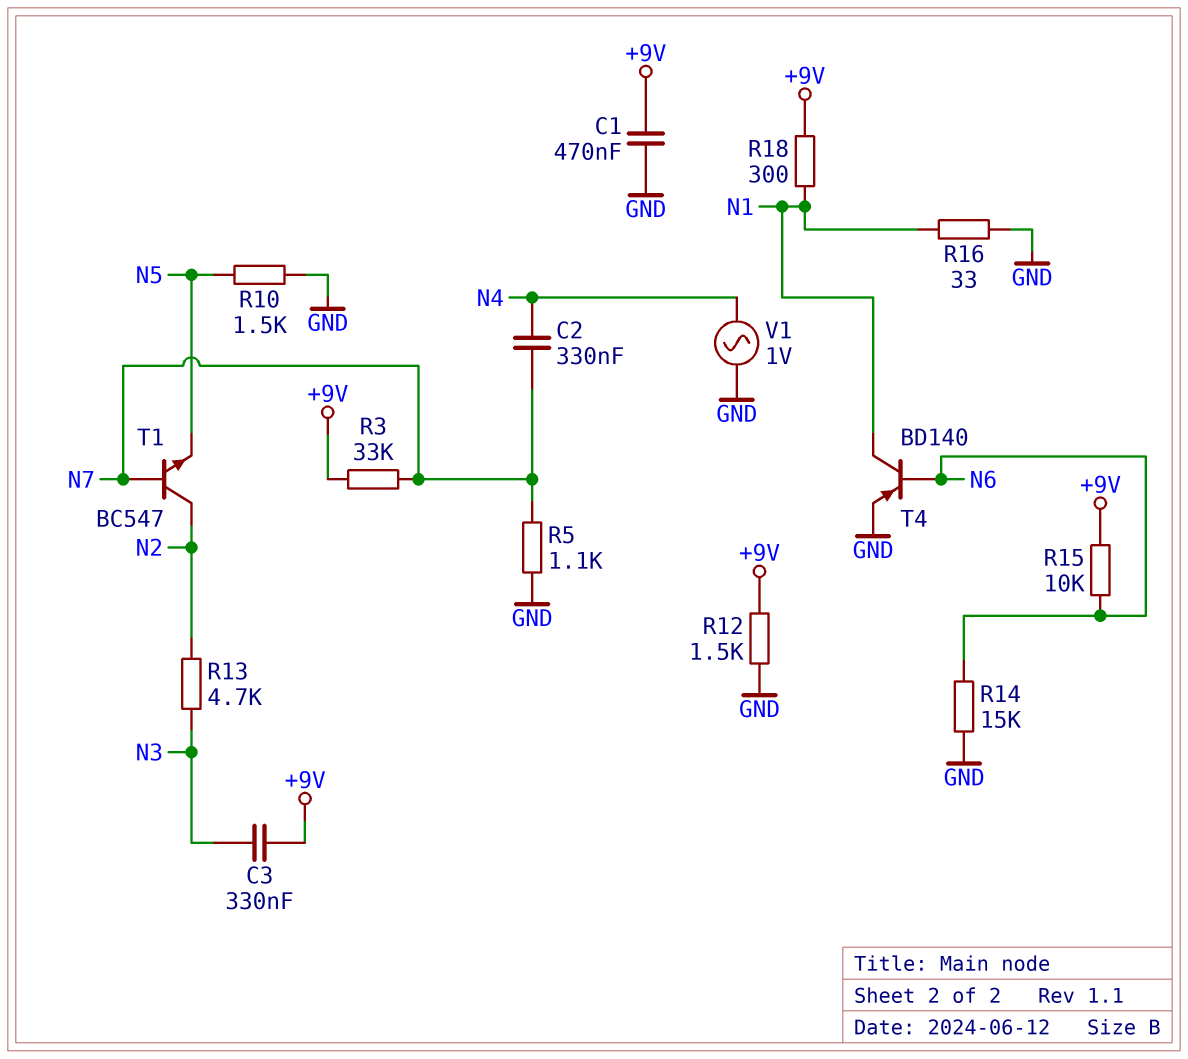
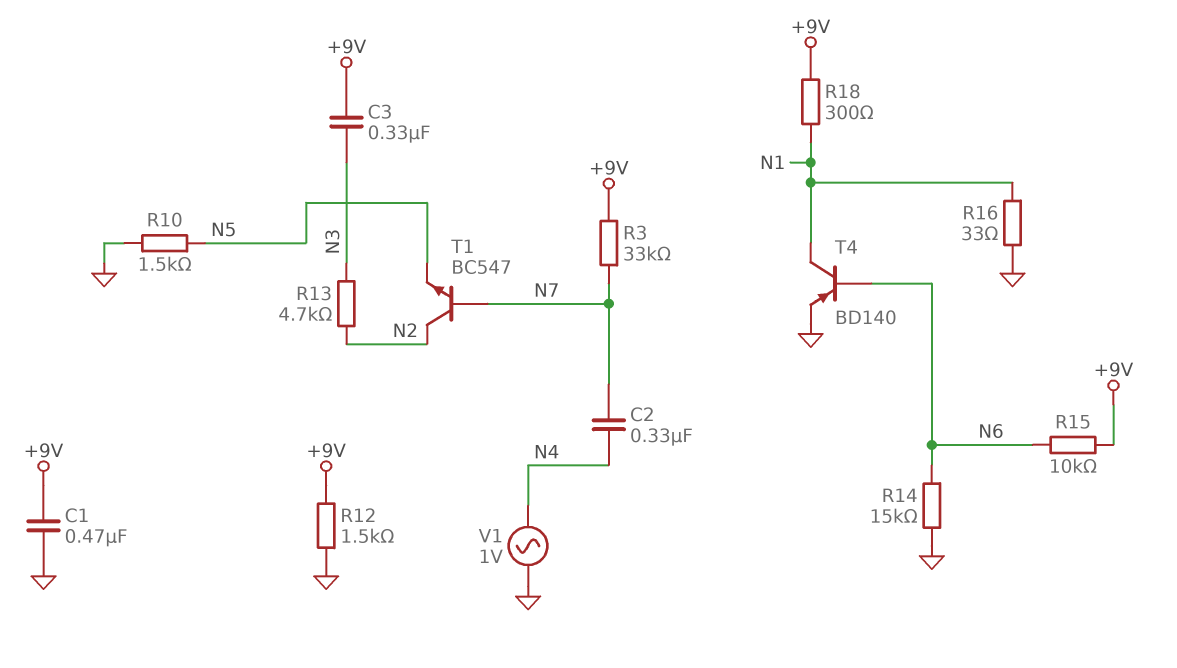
R5: 1.1k (GND, N7) -> none

